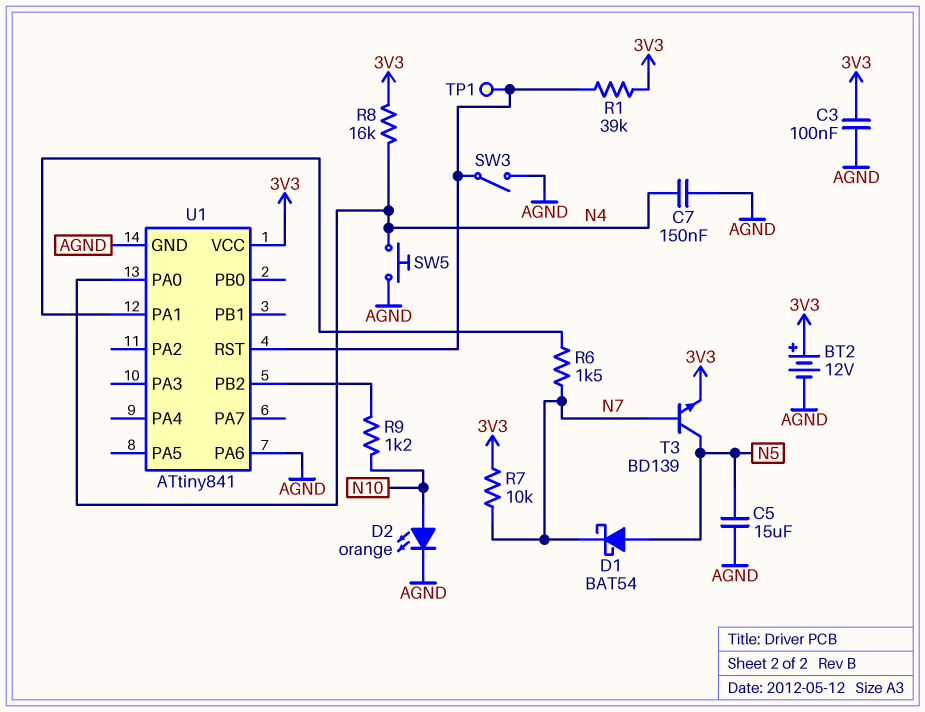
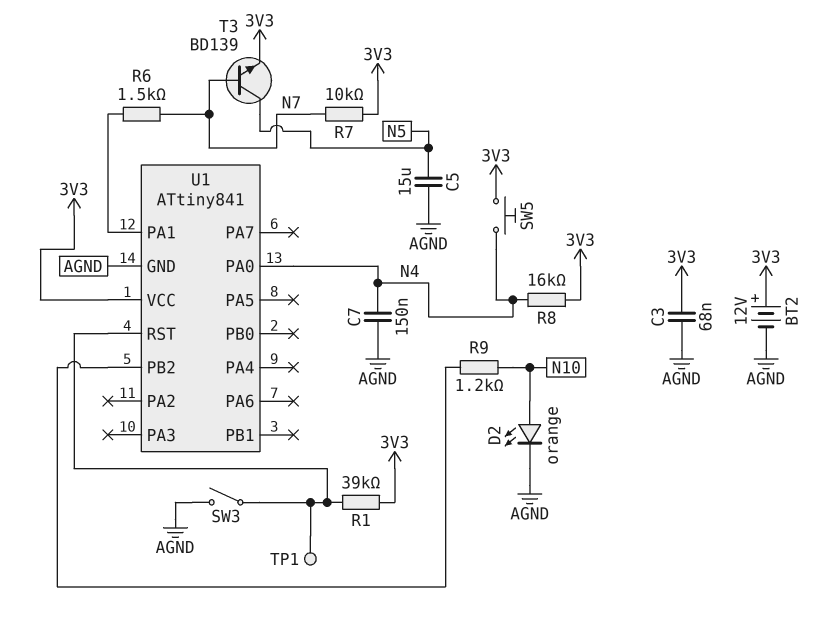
C3: 100nF (3V3, AGND) -> 68nF (3V3, AGND)
D1: schottky BAT54 (A N5, K N7) -> none
SW5: button (AGND, N4) -> button (3V3, N4)
U1 pin PA6: AGND -> none

